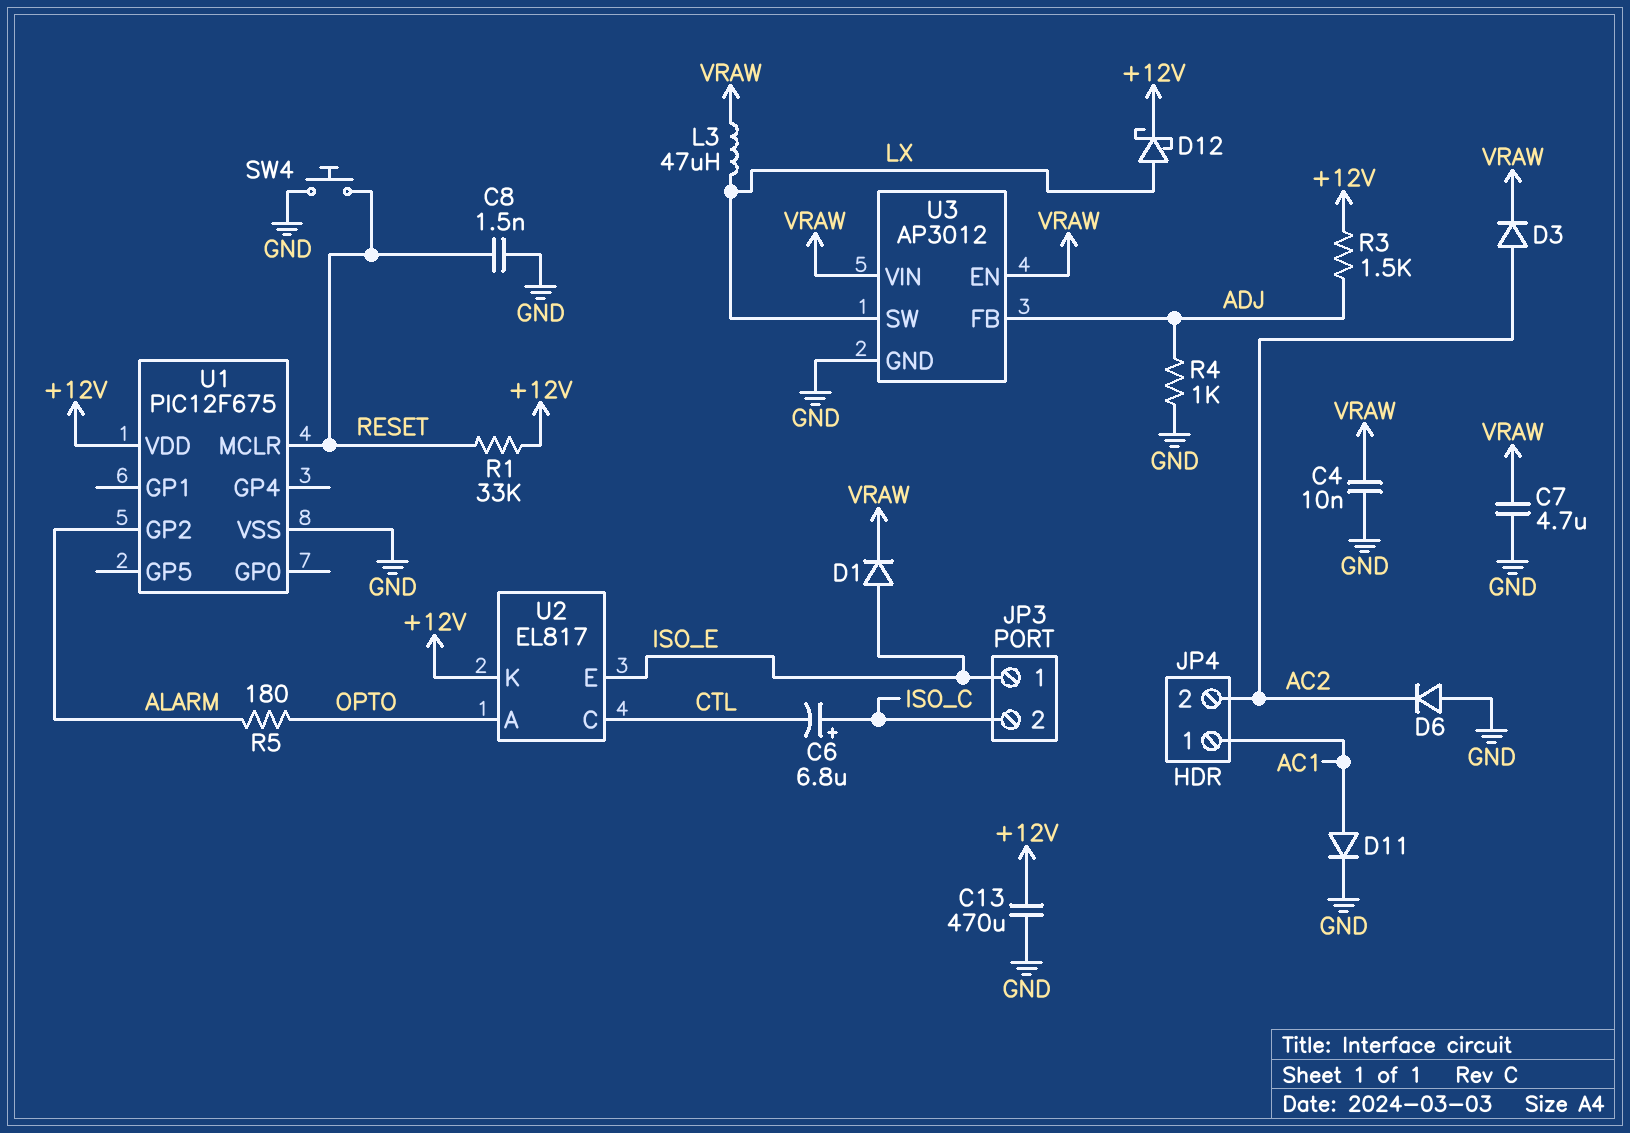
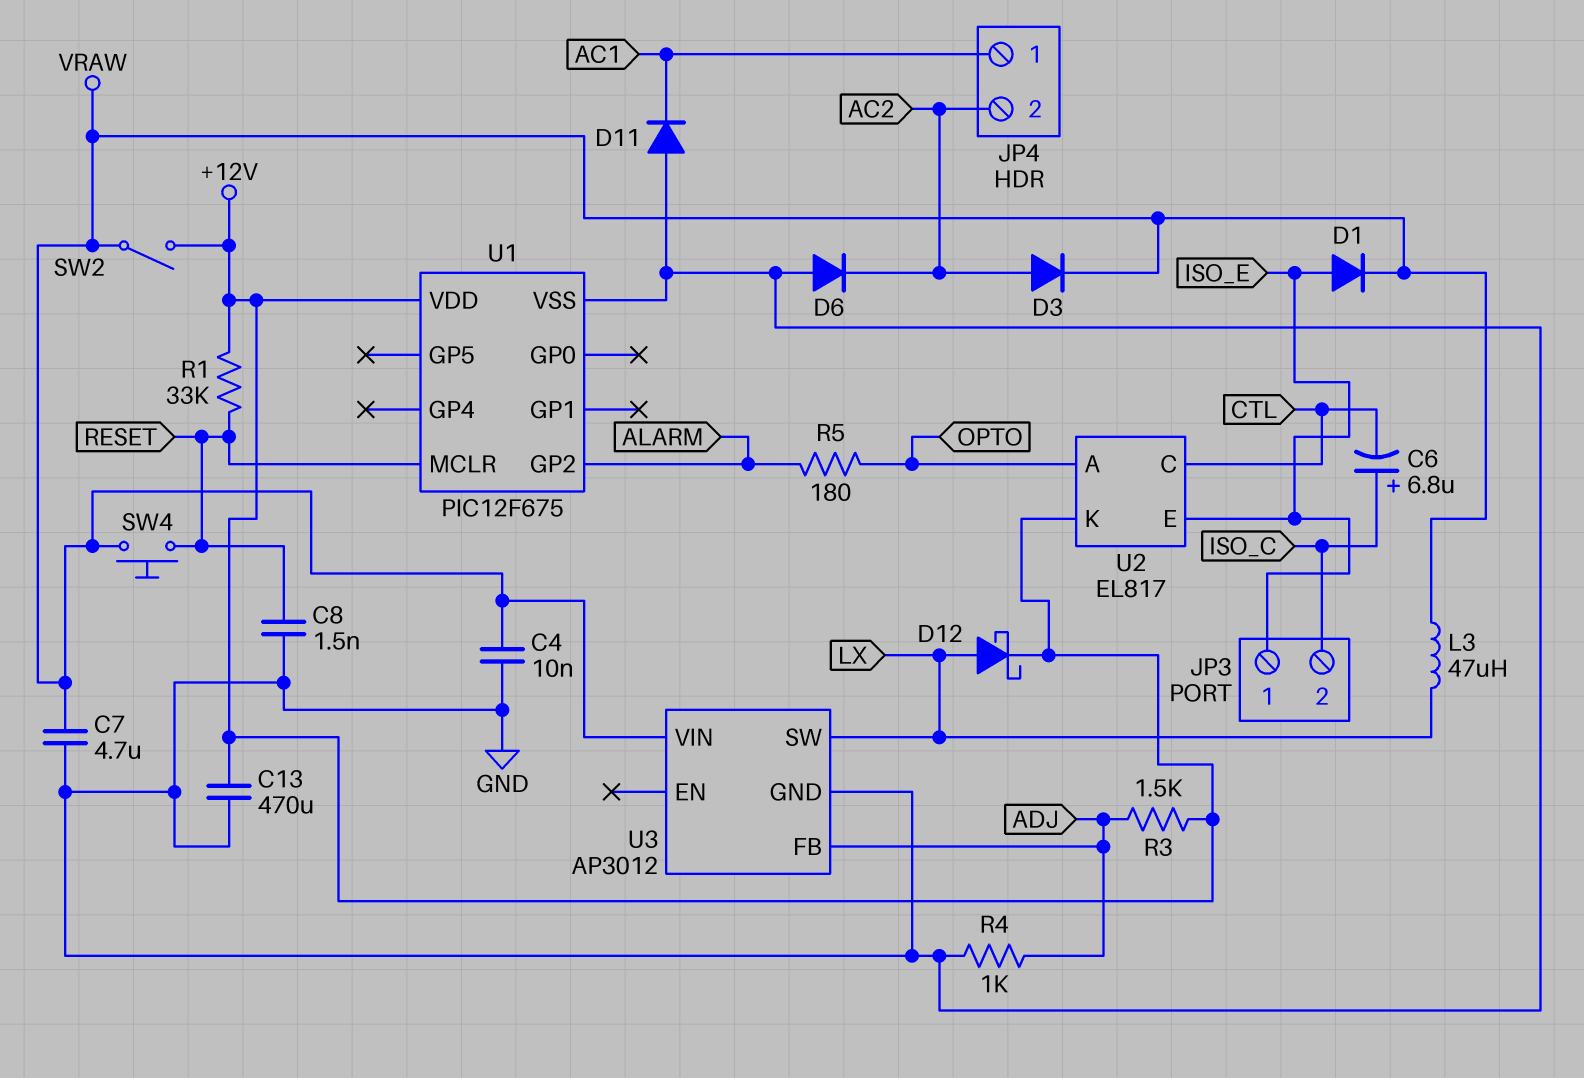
D11: diode (A AC1, K GND) -> diode (A GND, K AC1)
SW2: none -> switch (+12V, VRAW)
SW4: button (GND, RESET) -> button (RESET, VRAW)
U3 pin EN: VRAW -> none

